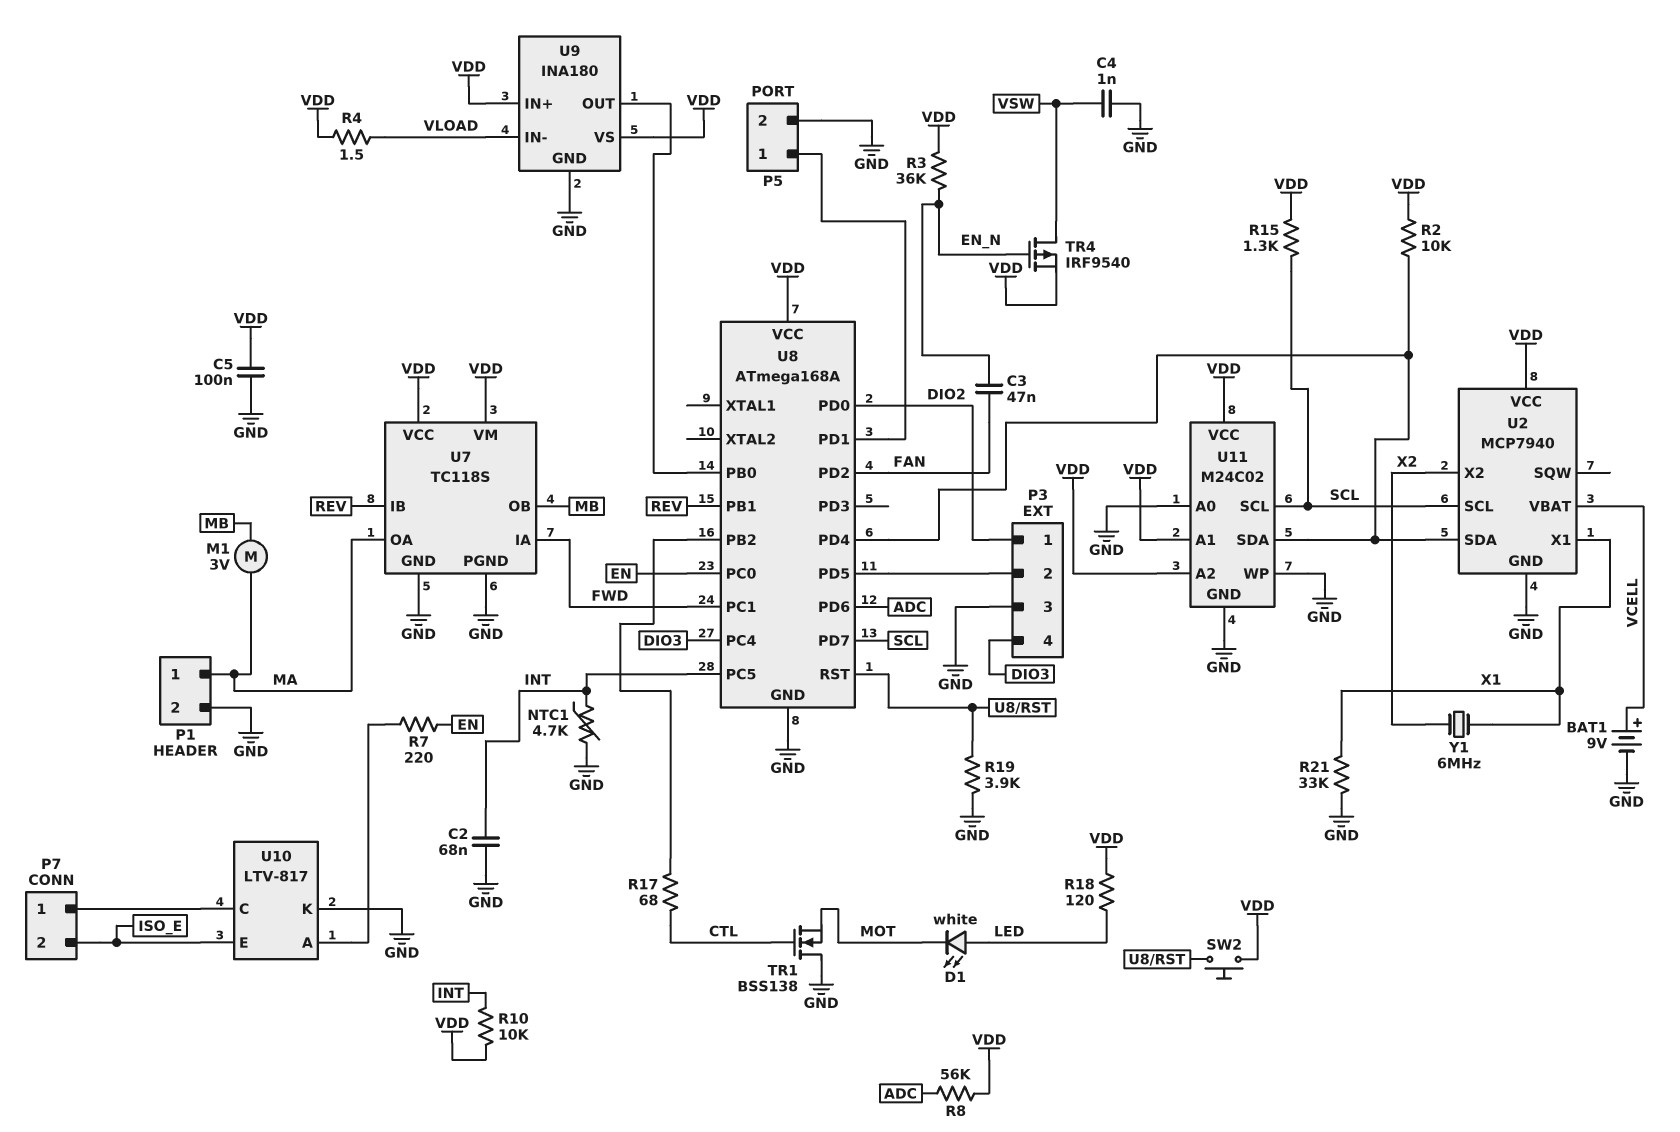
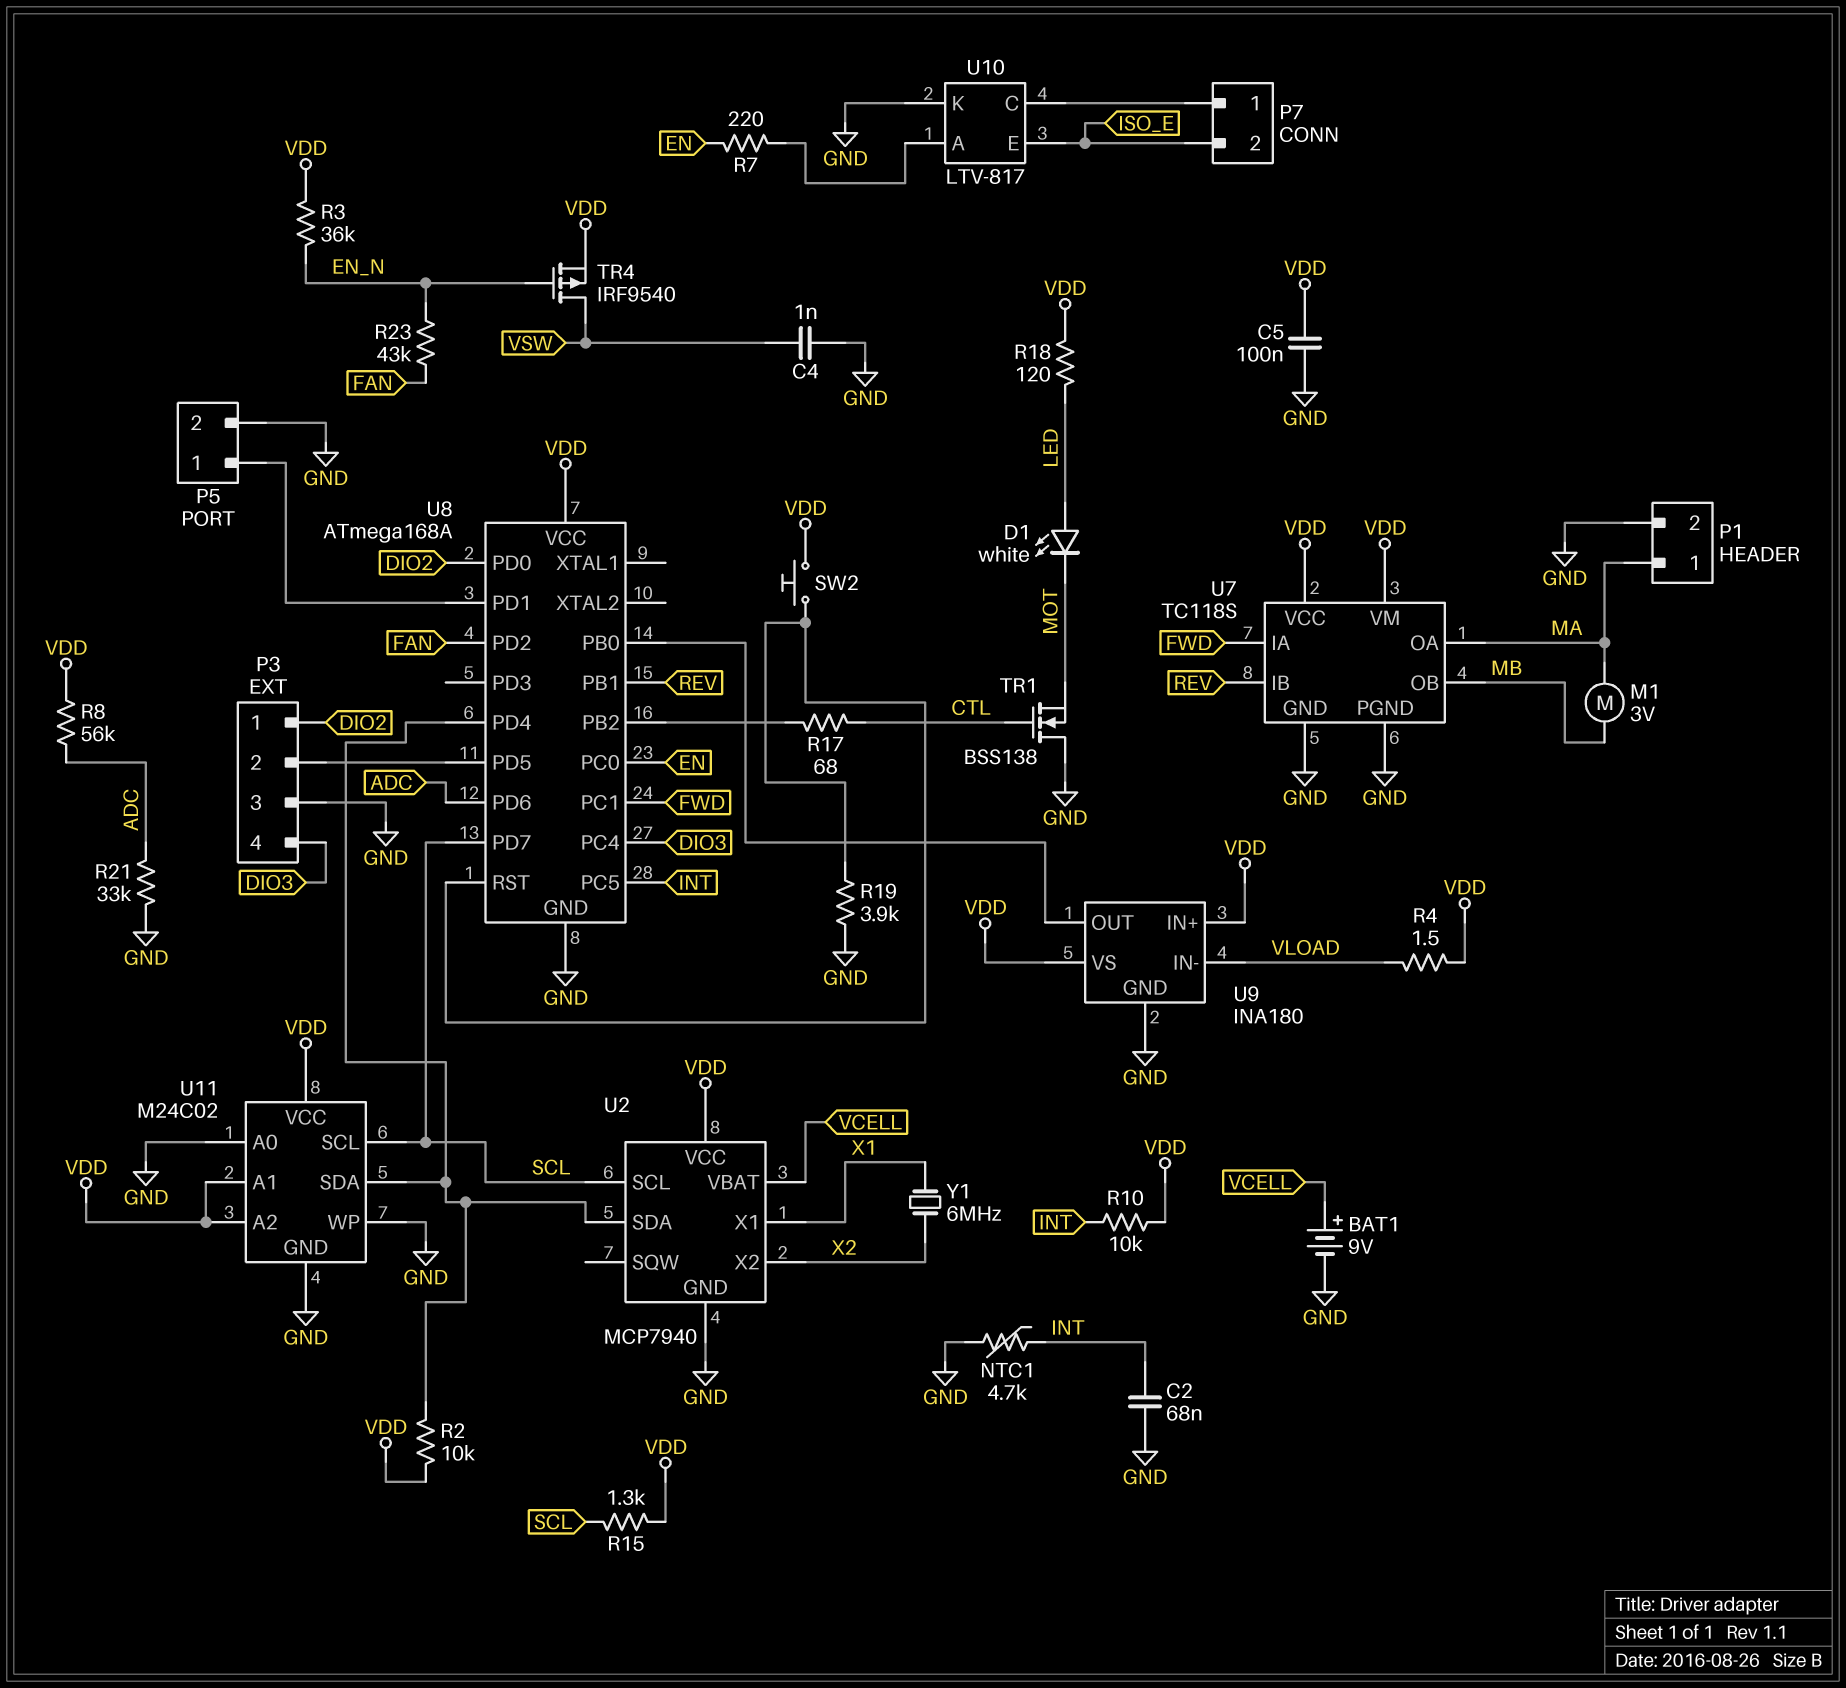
C3: 47nF (EN_N, FAN) -> none
R21: 33k (GND, X1) -> 33k (ADC, GND)
R23: none -> 43k (EN_N, FAN)

